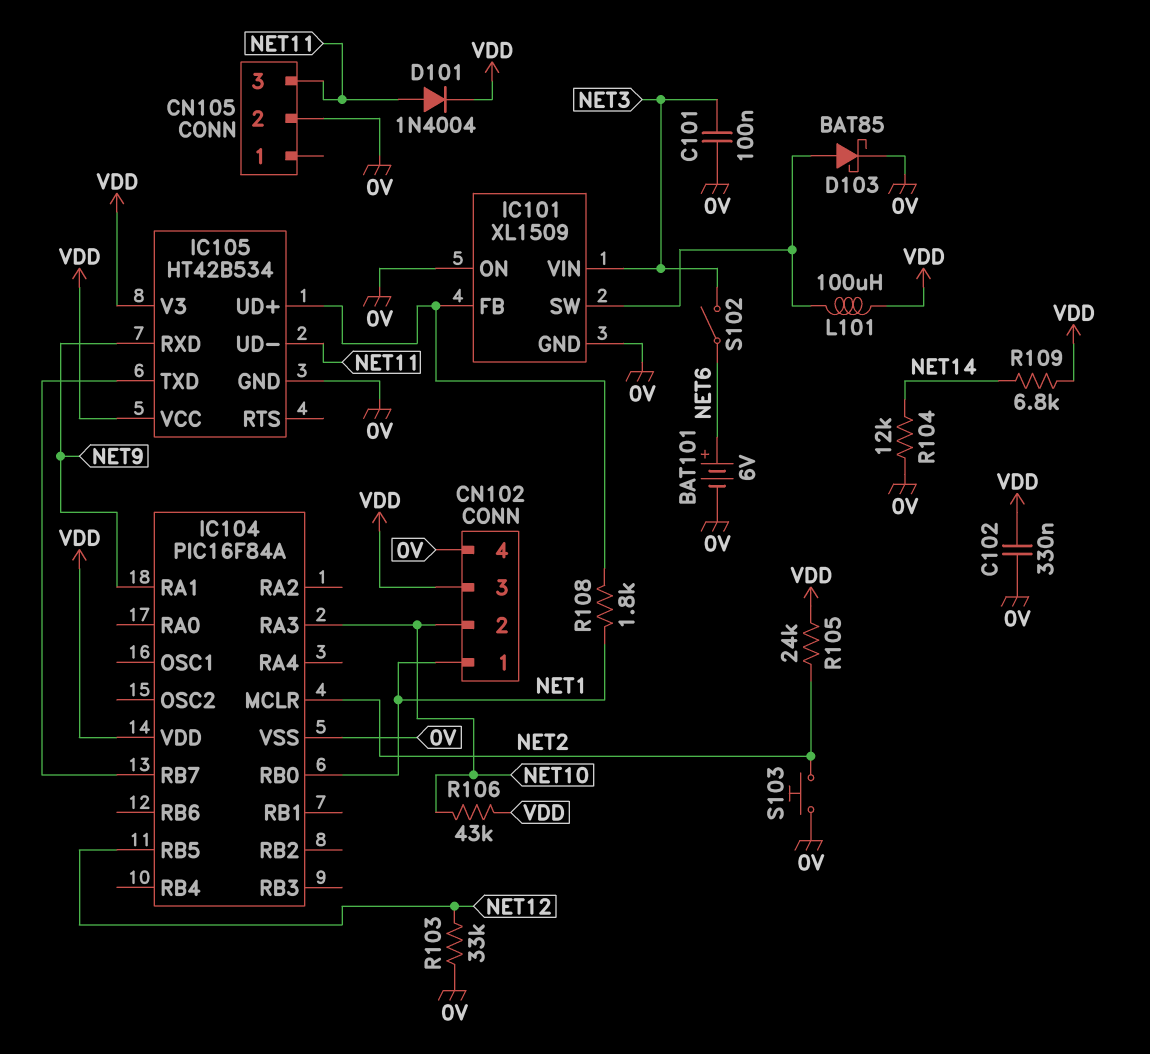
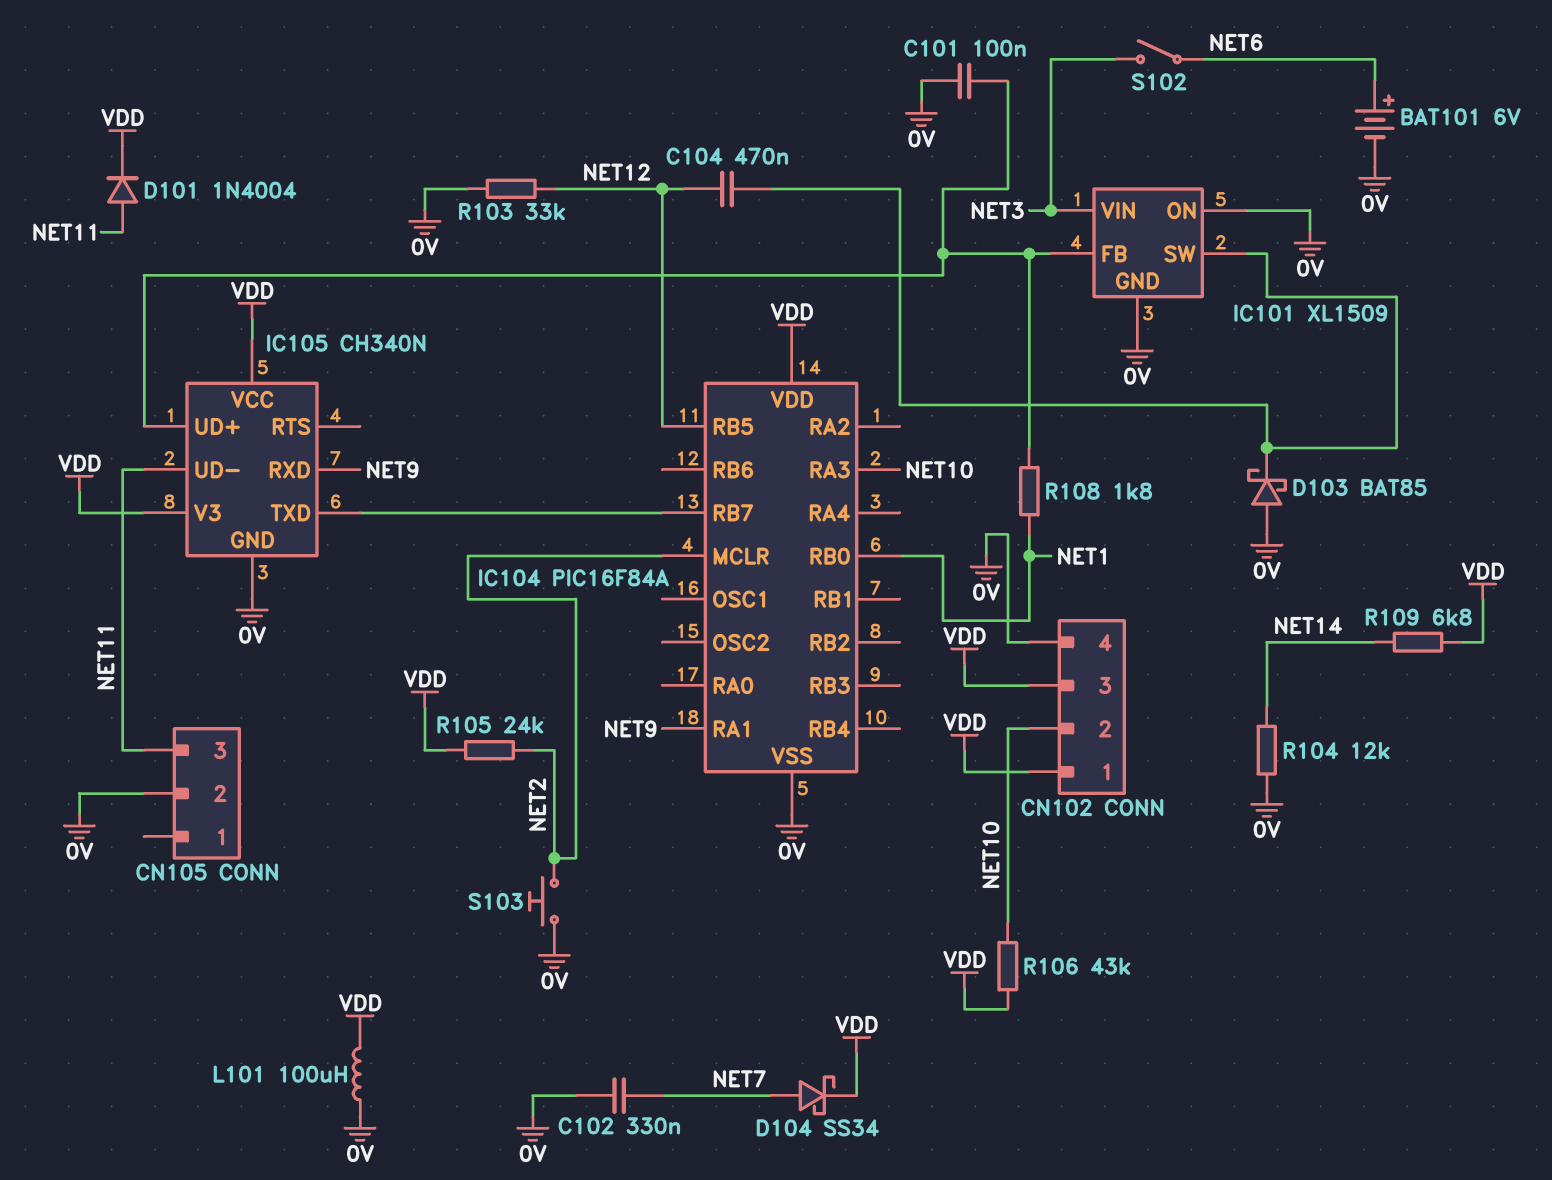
C101: 100nF (0V, NET3) -> 100nF (0V, IC101/FB)
C102: 330nF (0V, VDD) -> 330nF (0V, NET7)
C104: none -> 470nF (IC101/SW, NET12)
CN102 pin 1: NET1 -> VDD
D103: schottky BAT85 (A IC101/SW, K 0V) -> schottky BAT85 (A 0V, K IC101/SW)
D104: none -> schottky SS34 (A NET7, K VDD)
IC105: HT42B534 -> CH340N
L101: 100uH (IC101/SW, VDD) -> 100uH (0V, VDD)

